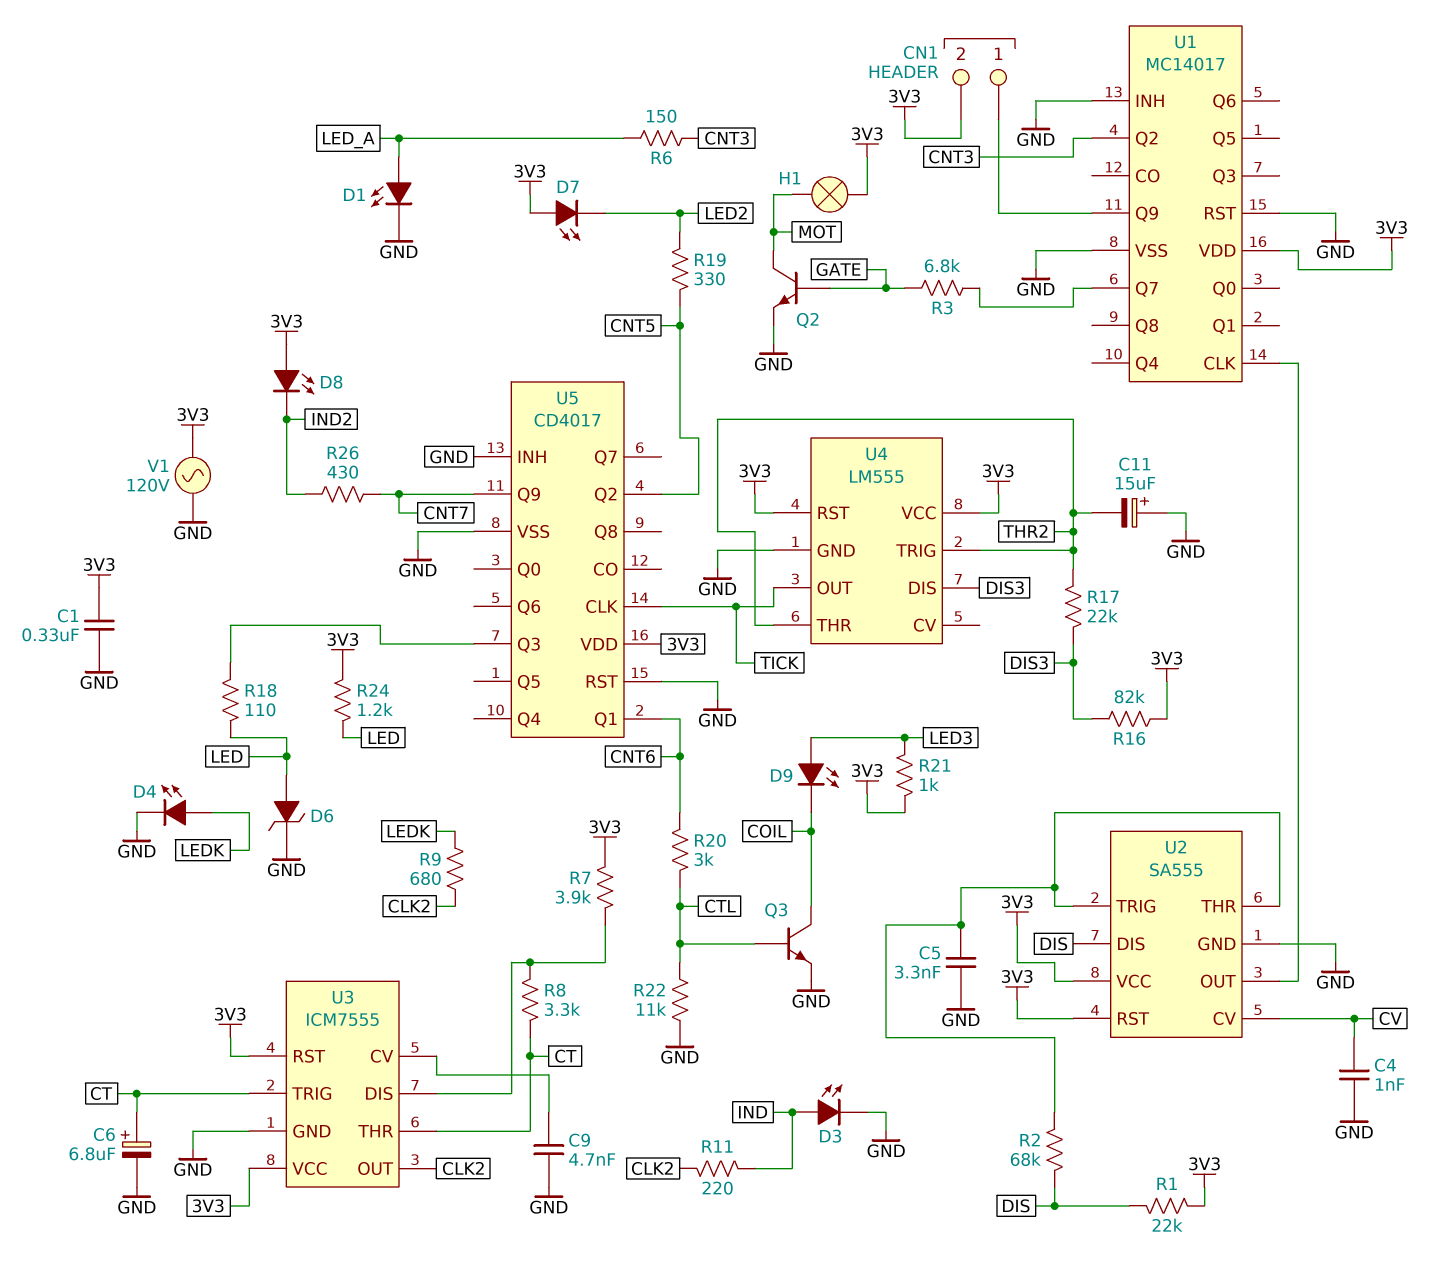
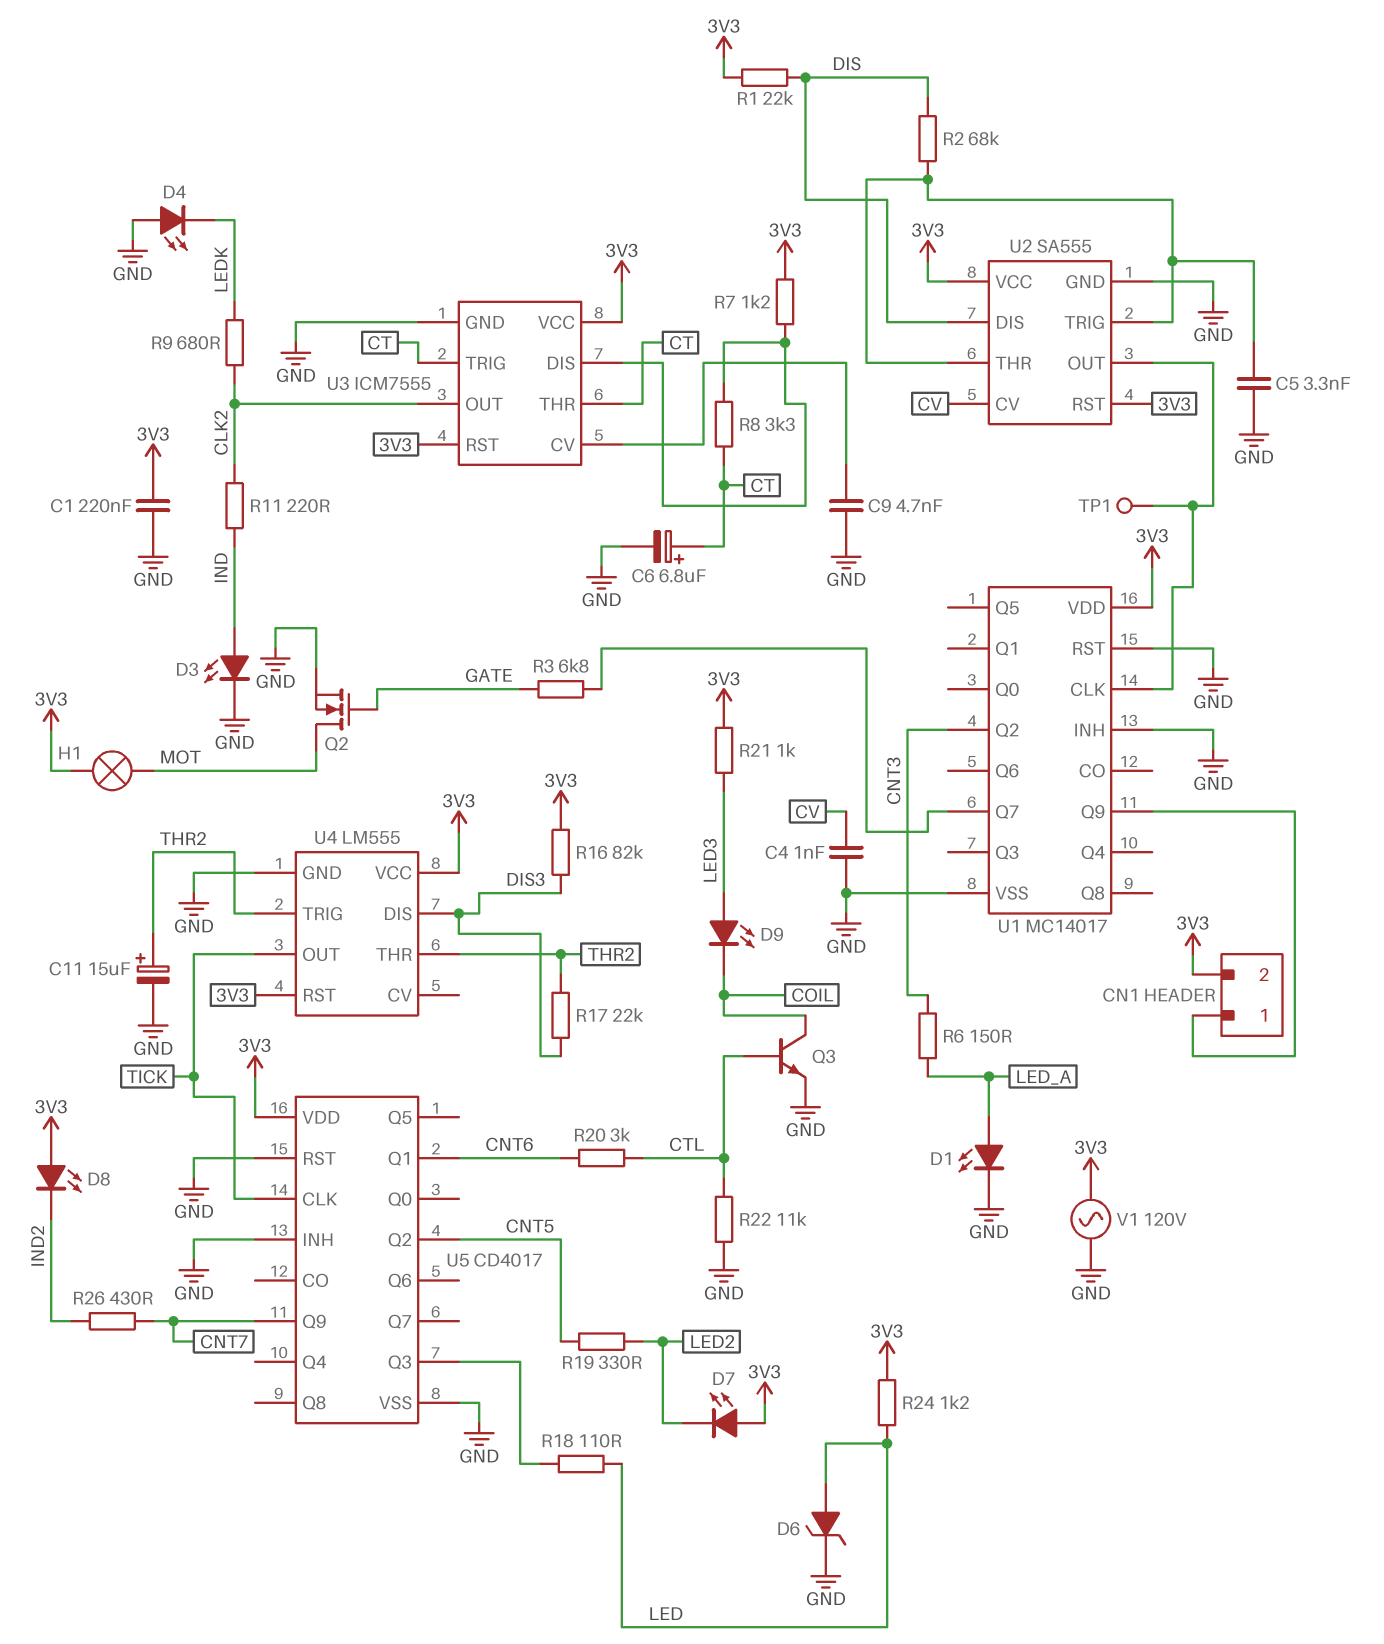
C1: 330nF (3V3, GND) -> 220nF (3V3, GND)
C11: 15uF (plus GND, minus THR2) -> 15uF (plus THR2, minus GND)
D4: LED (A LEDK, K GND) -> LED (A GND, K LEDK)
Q2: NPN (B GATE, C MOT, E GND) -> NMOS (G GATE, D MOT, S GND)
R7: 3.9k (3V3, U3/DIS) -> 1.2k (3V3, U3/DIS)
TP1: none -> test point (U1/CLK)

